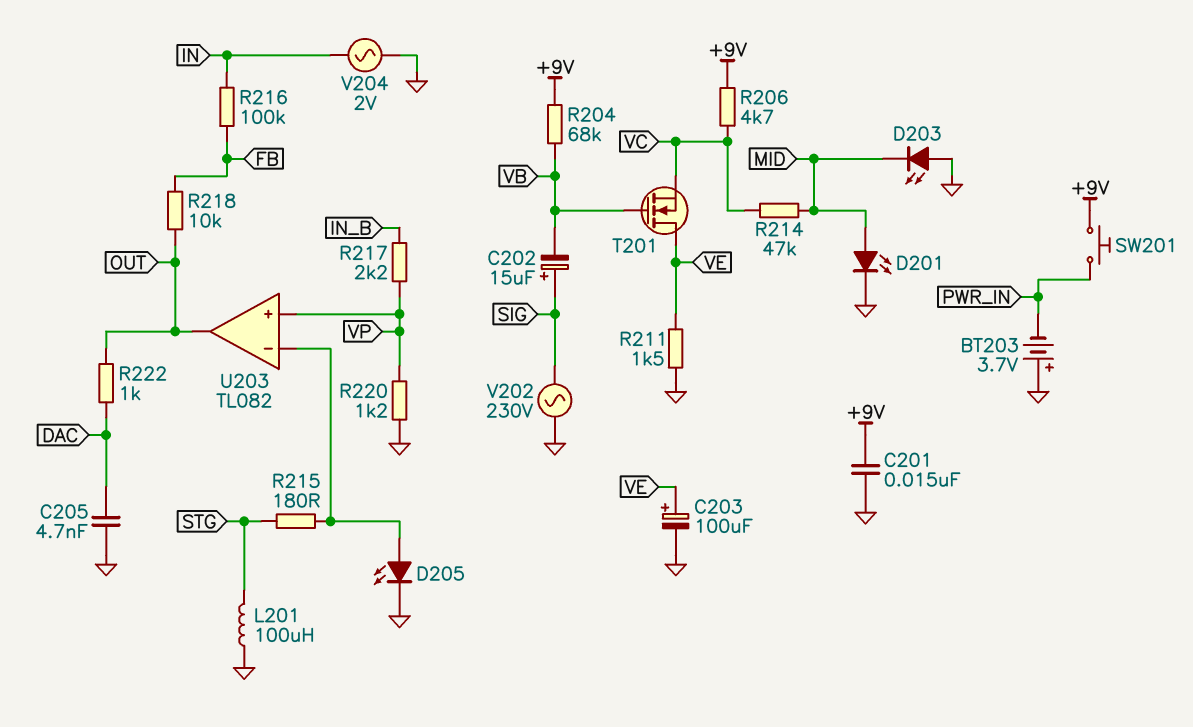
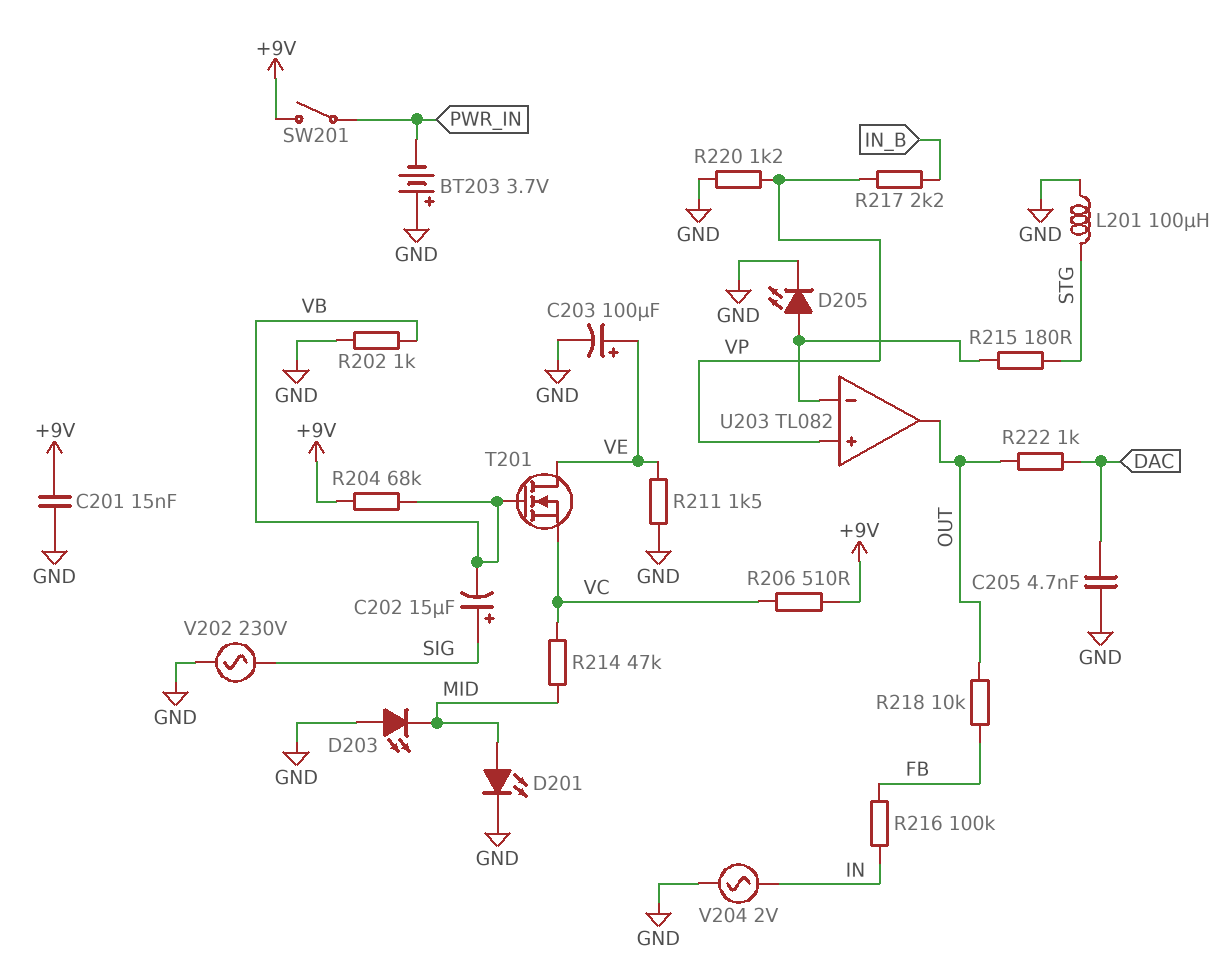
R202: none -> 1k (GND, VB)
R206: 4.7k (+9V, VC) -> 510 (+9V, VC)
SW201: button (+9V, PWR_IN) -> switch (+9V, PWR_IN)

